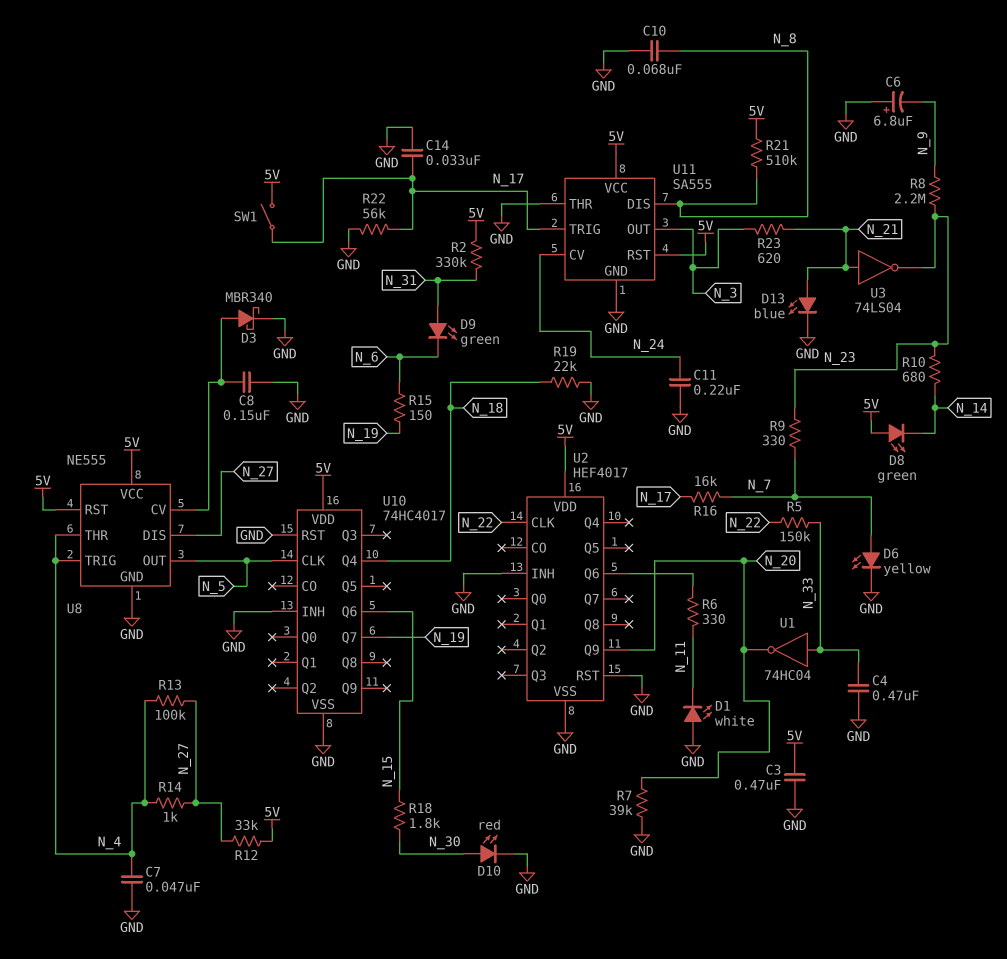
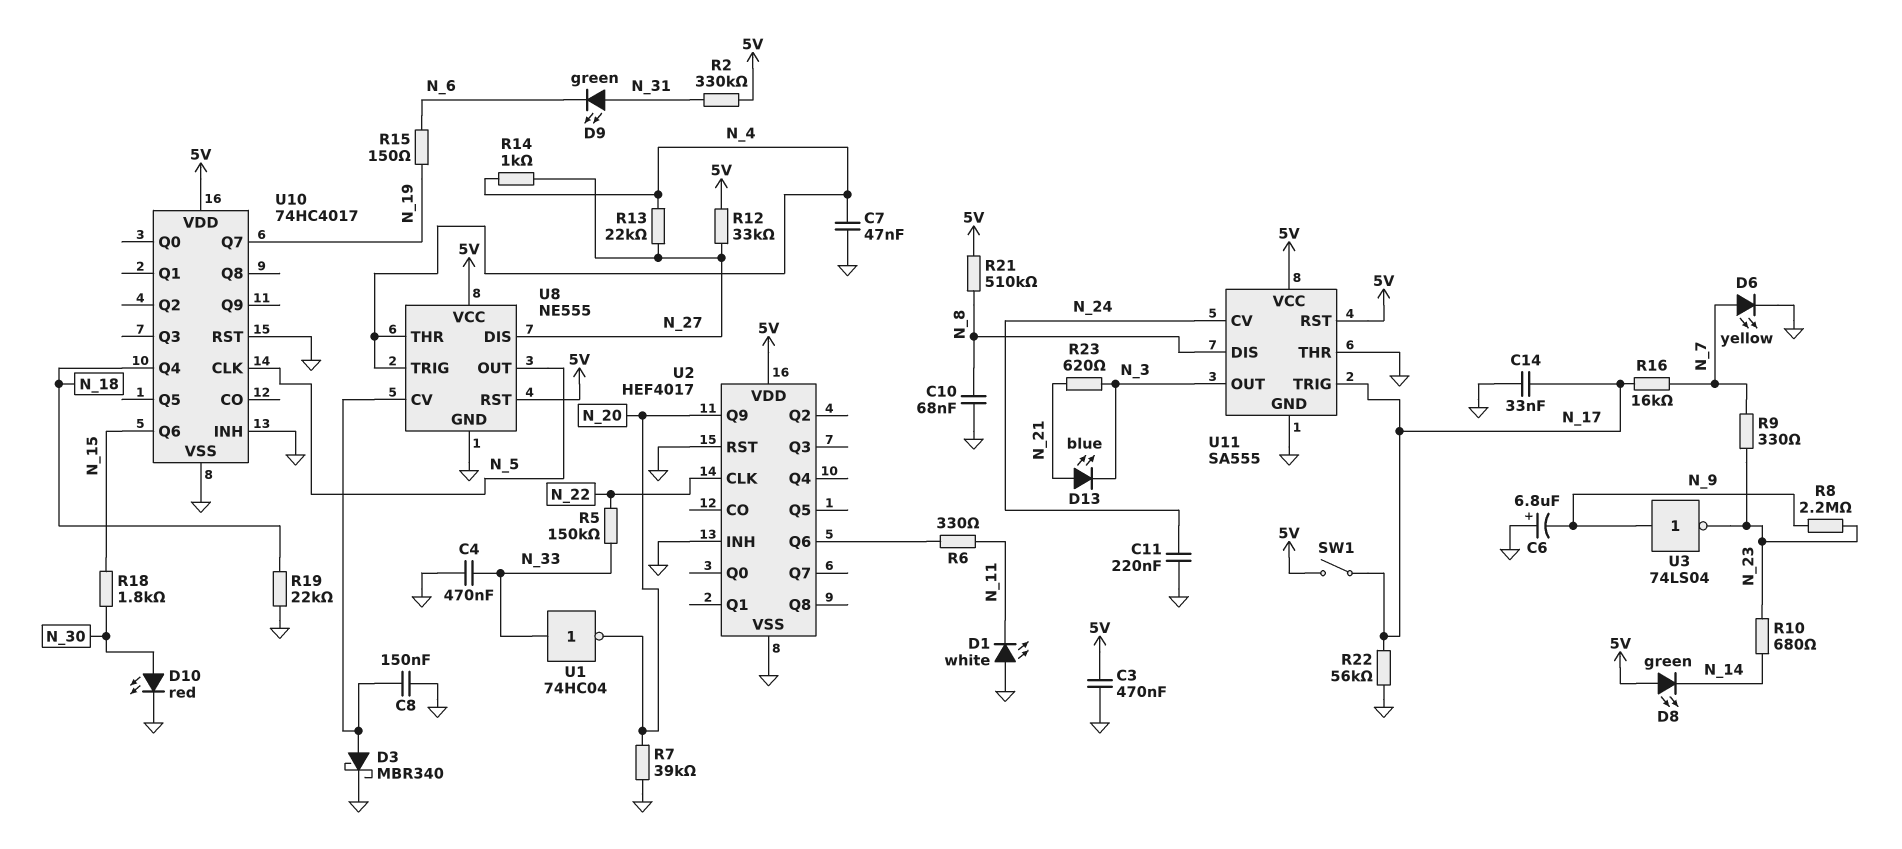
D13: LED blue (A N_21, K GND) -> LED blue (A N_21, K N_3)
R13: 100k (N_4, N_27) -> 22k (N_4, N_27)
U3: NOT 74LS04 (in N_21, out N_23) -> NOT 74LS04 (in N_9, out N_23)

